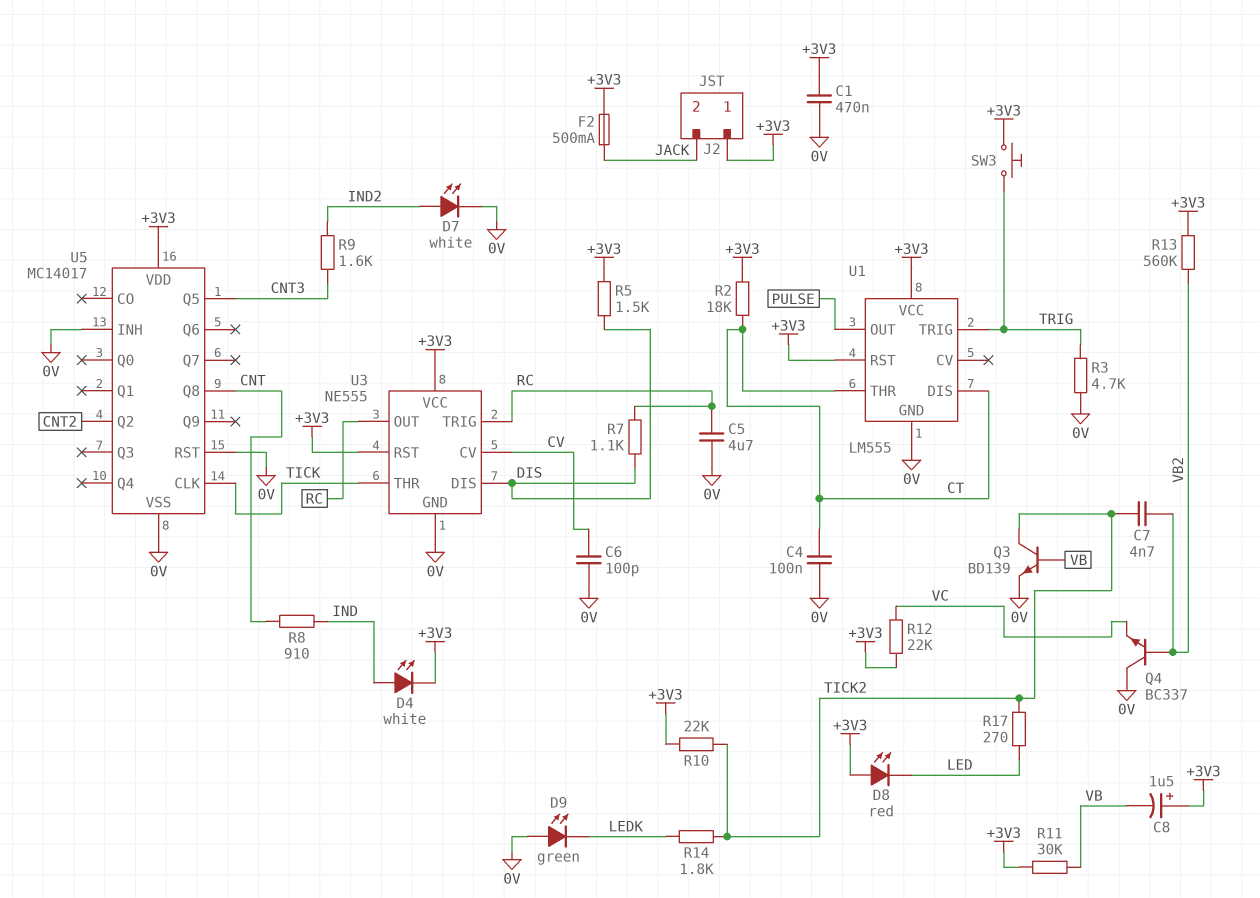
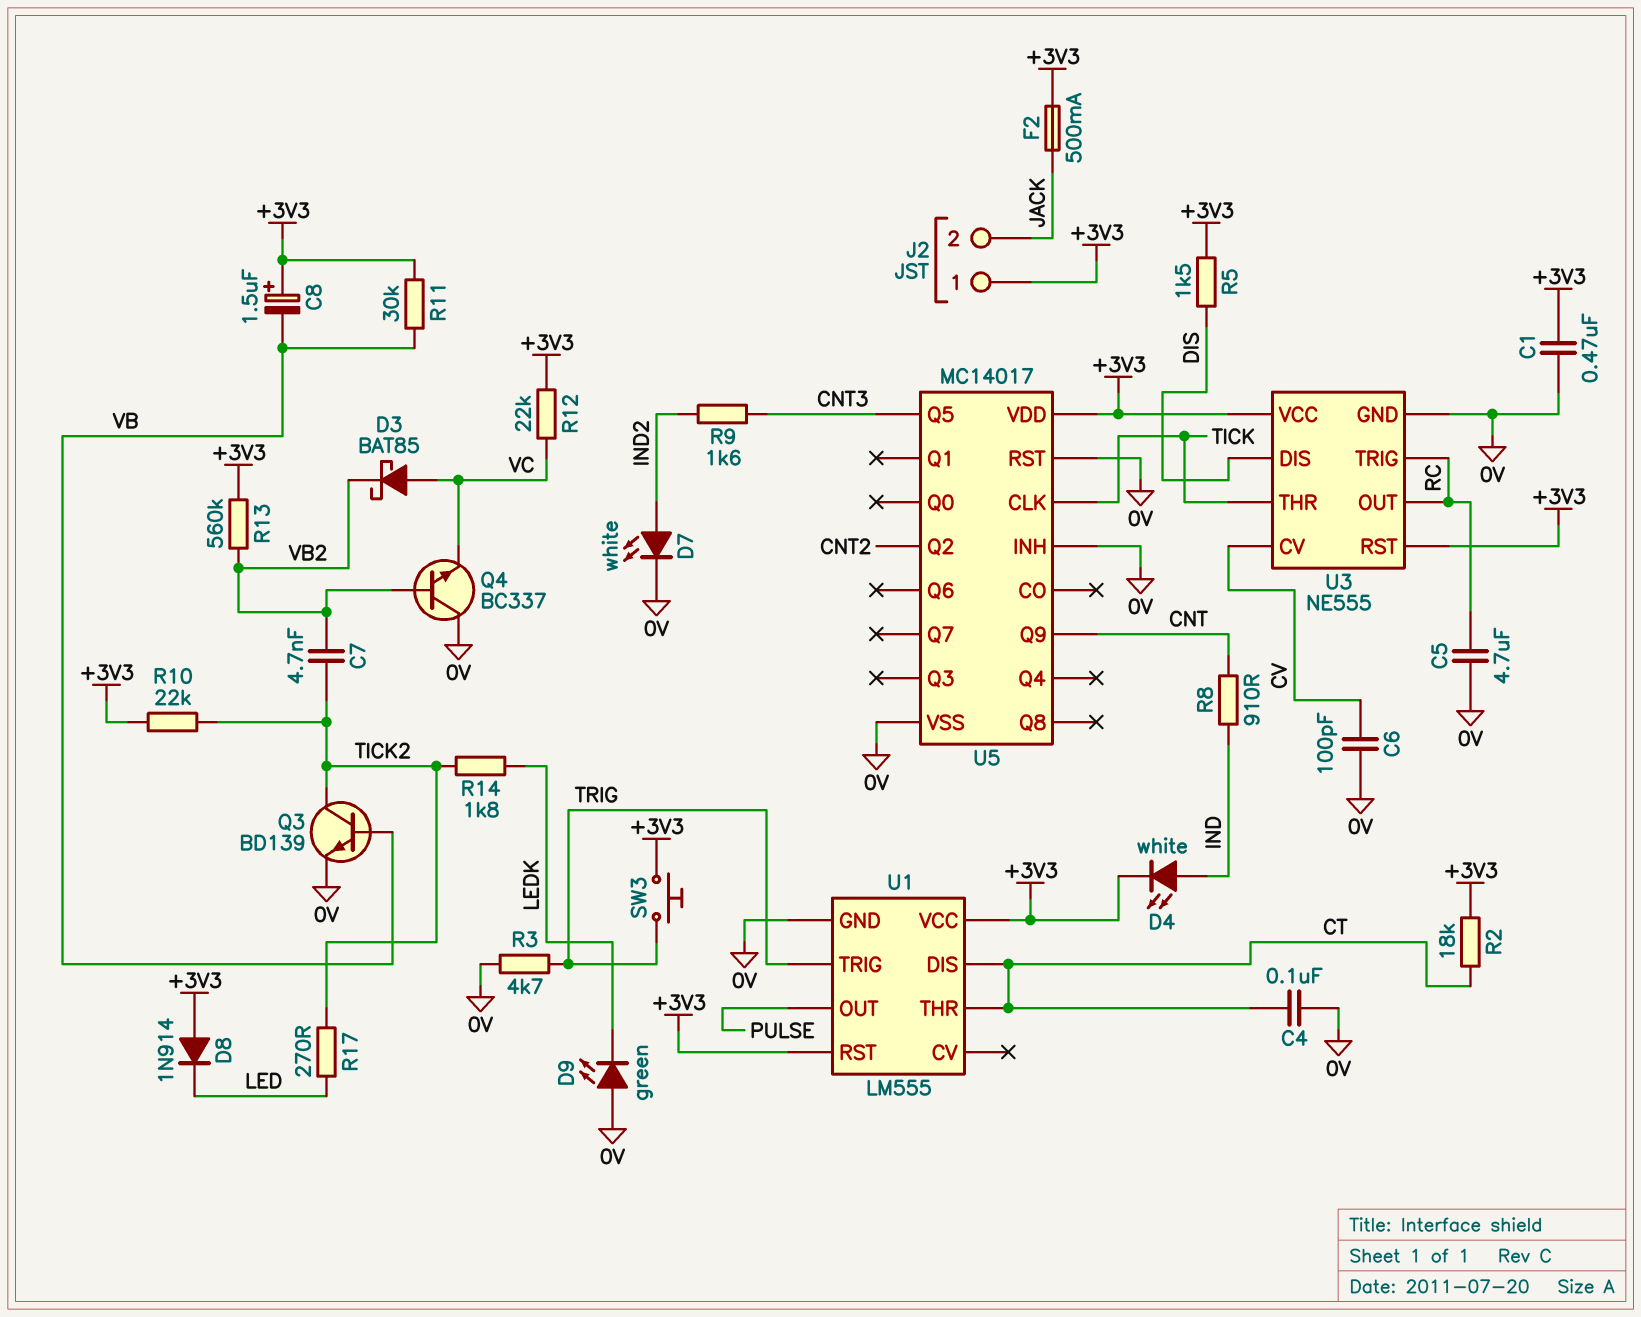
D3: none -> schottky BAT85 (A VC, K VB2)
D8: LED red (A +3V3, K LED) -> diode 1N914 (A +3V3, K LED)
R7: 1.1k (DIS, RC) -> none
U5 pin Q8: CNT -> none
U5 pin Q9: none -> CNT

